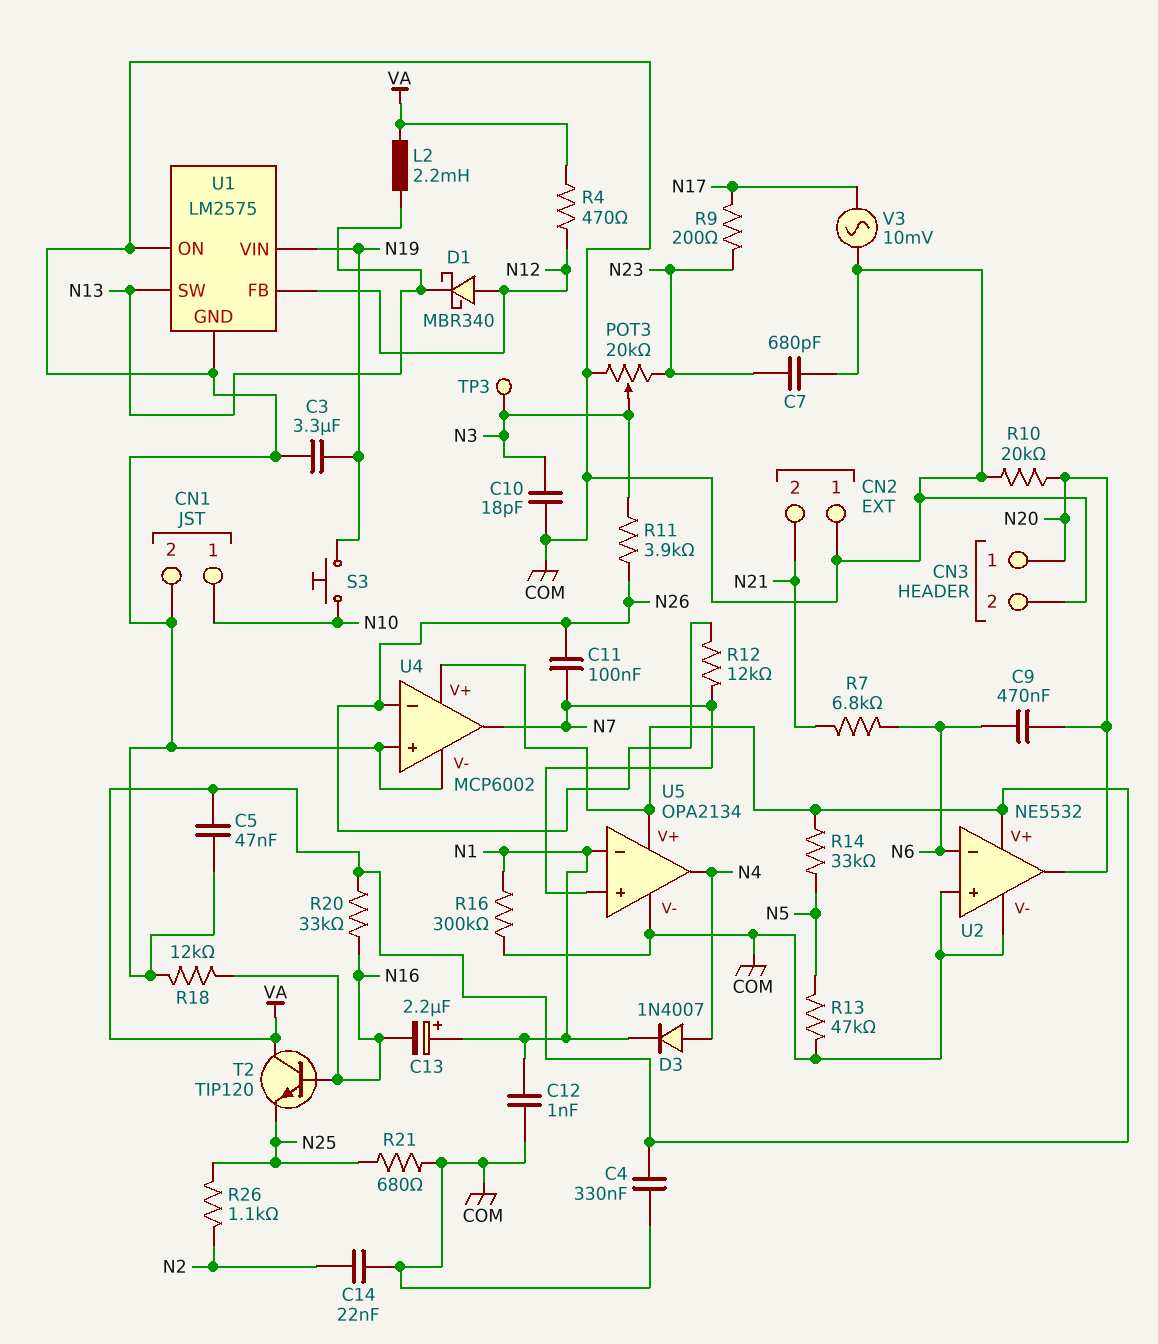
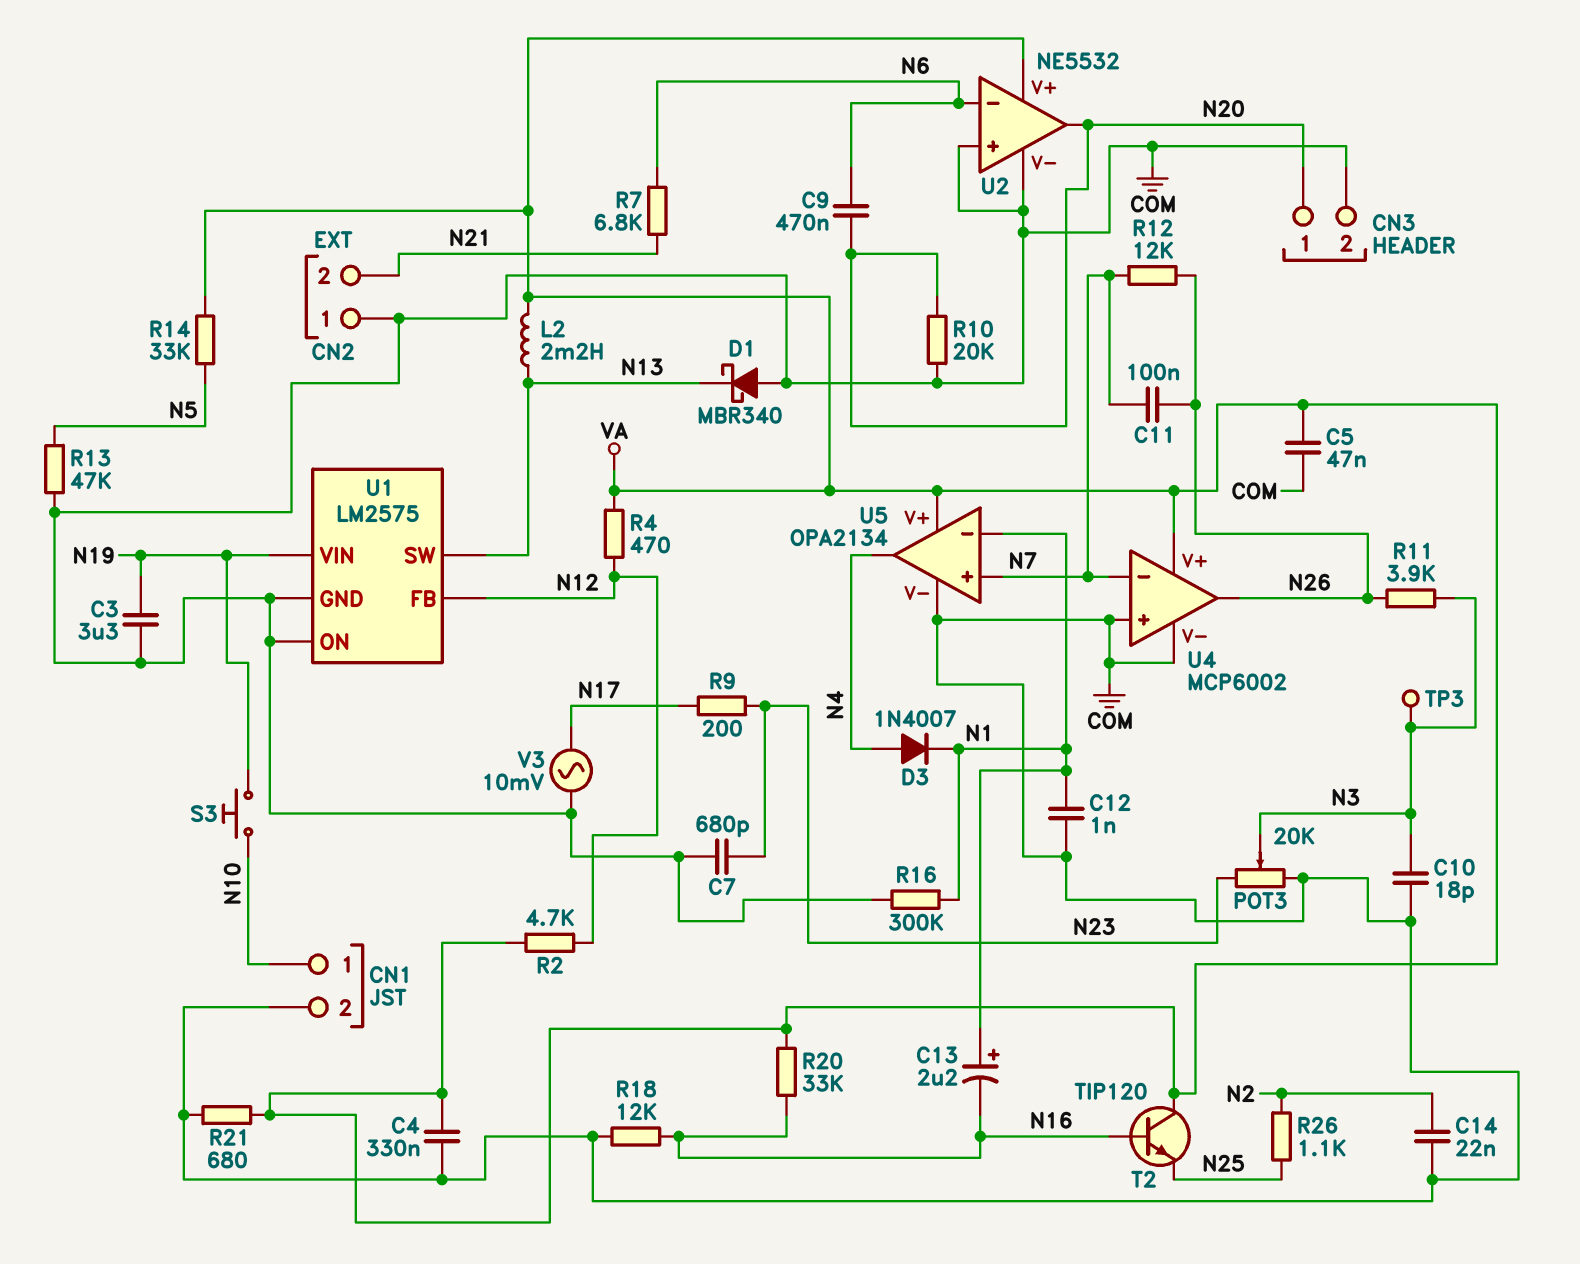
D1: schottky MBR340 (A N12, K N13) -> schottky MBR340 (A COM, K N13)
R2: none -> 4.7k (N12, VA)
R21: 680 (COM, N25) -> 680 (COM, VA)
U4 pin in-: N26 -> N7
U4 pin out: N7 -> N26

